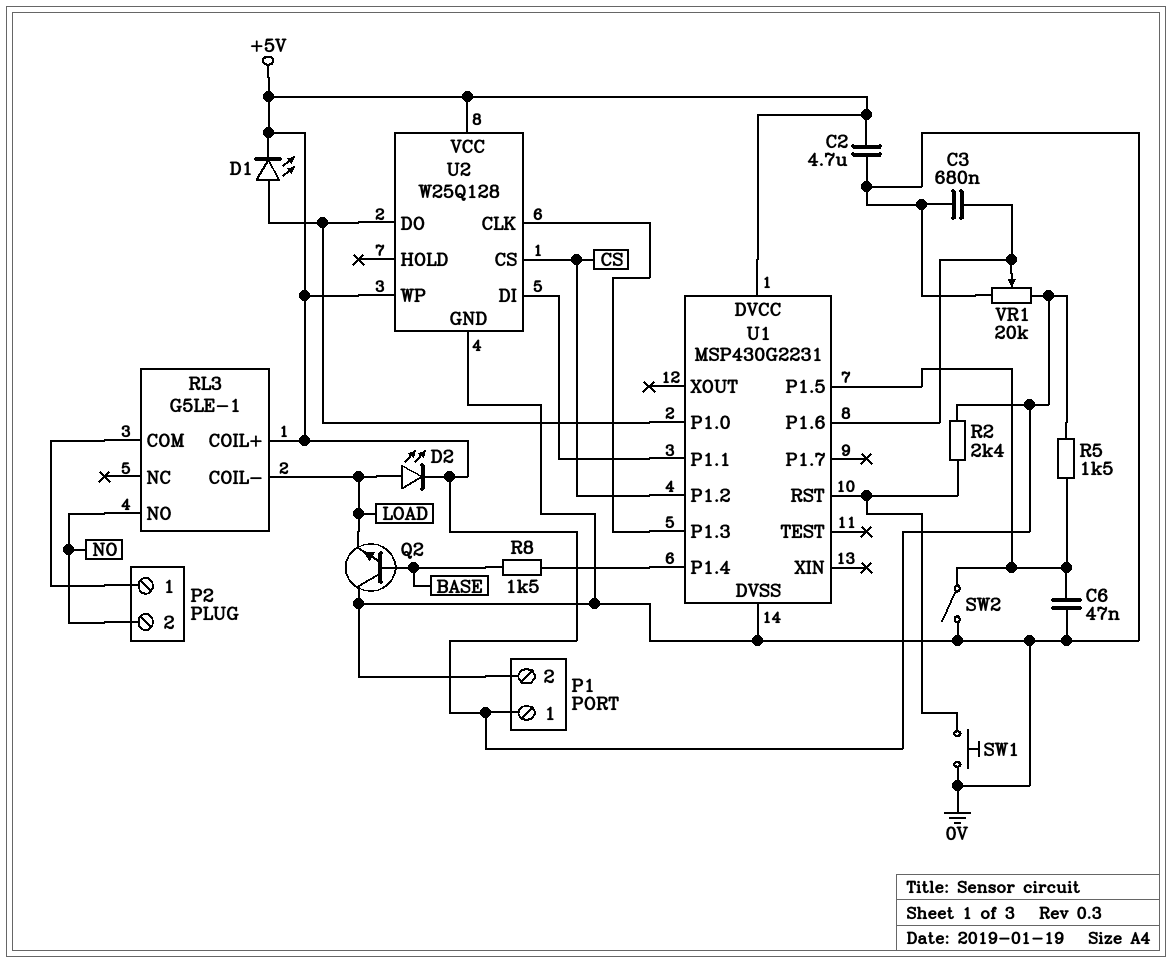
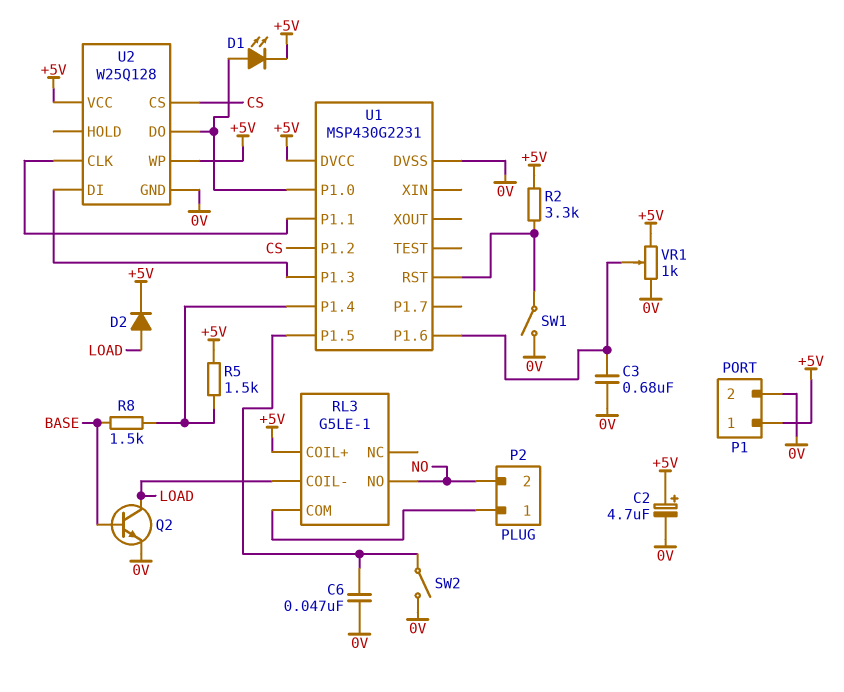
C2: 4.7uF (+5V, 0V) -> 4.7uF (plus +5V, minus 0V)
D2: LED (A LOAD, K +5V) -> diode (A LOAD, K +5V)
Q2: NPN (B BASE, C 0V, E LOAD) -> NPN (B BASE, C LOAD, E 0V)
R2: 2.4k (+5V, U1/RST) -> 3.3k (+5V, U1/RST)
R5: 1.5k (+5V, U1/P1.5) -> 1.5k (+5V, U1/P1.4)
SW1: button (0V, U1/RST) -> switch (0V, U1/RST)
U2 pin CLK: U1/P1.3 -> U1/P1.1
U2 pin DI: U1/P1.1 -> U1/P1.3
VR1: 20k (+5V, 0V, wiper U1/P1.6) -> 1k (+5V, 0V, wiper U1/P1.6)

